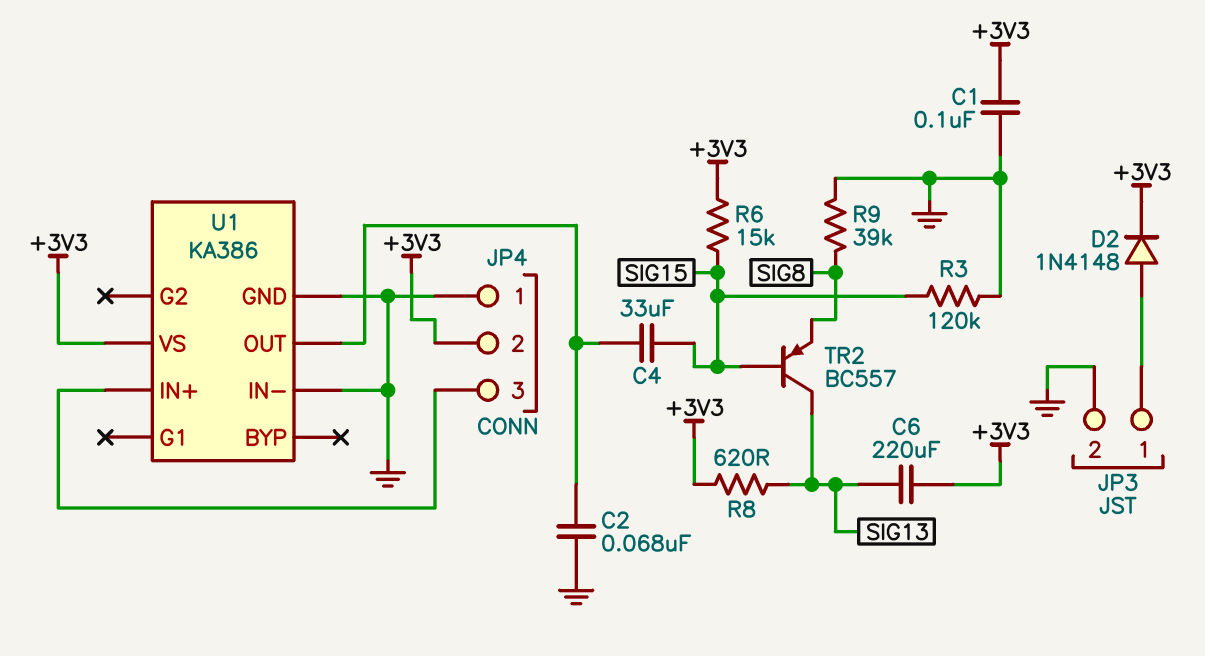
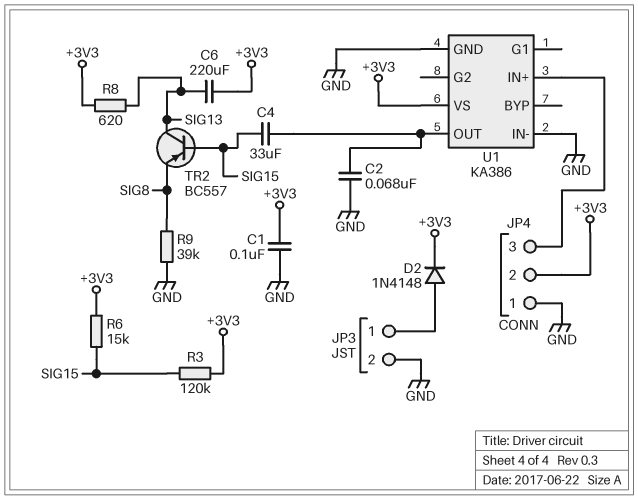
R3: 120k (GND, SIG15) -> 120k (+3V3, SIG15)

